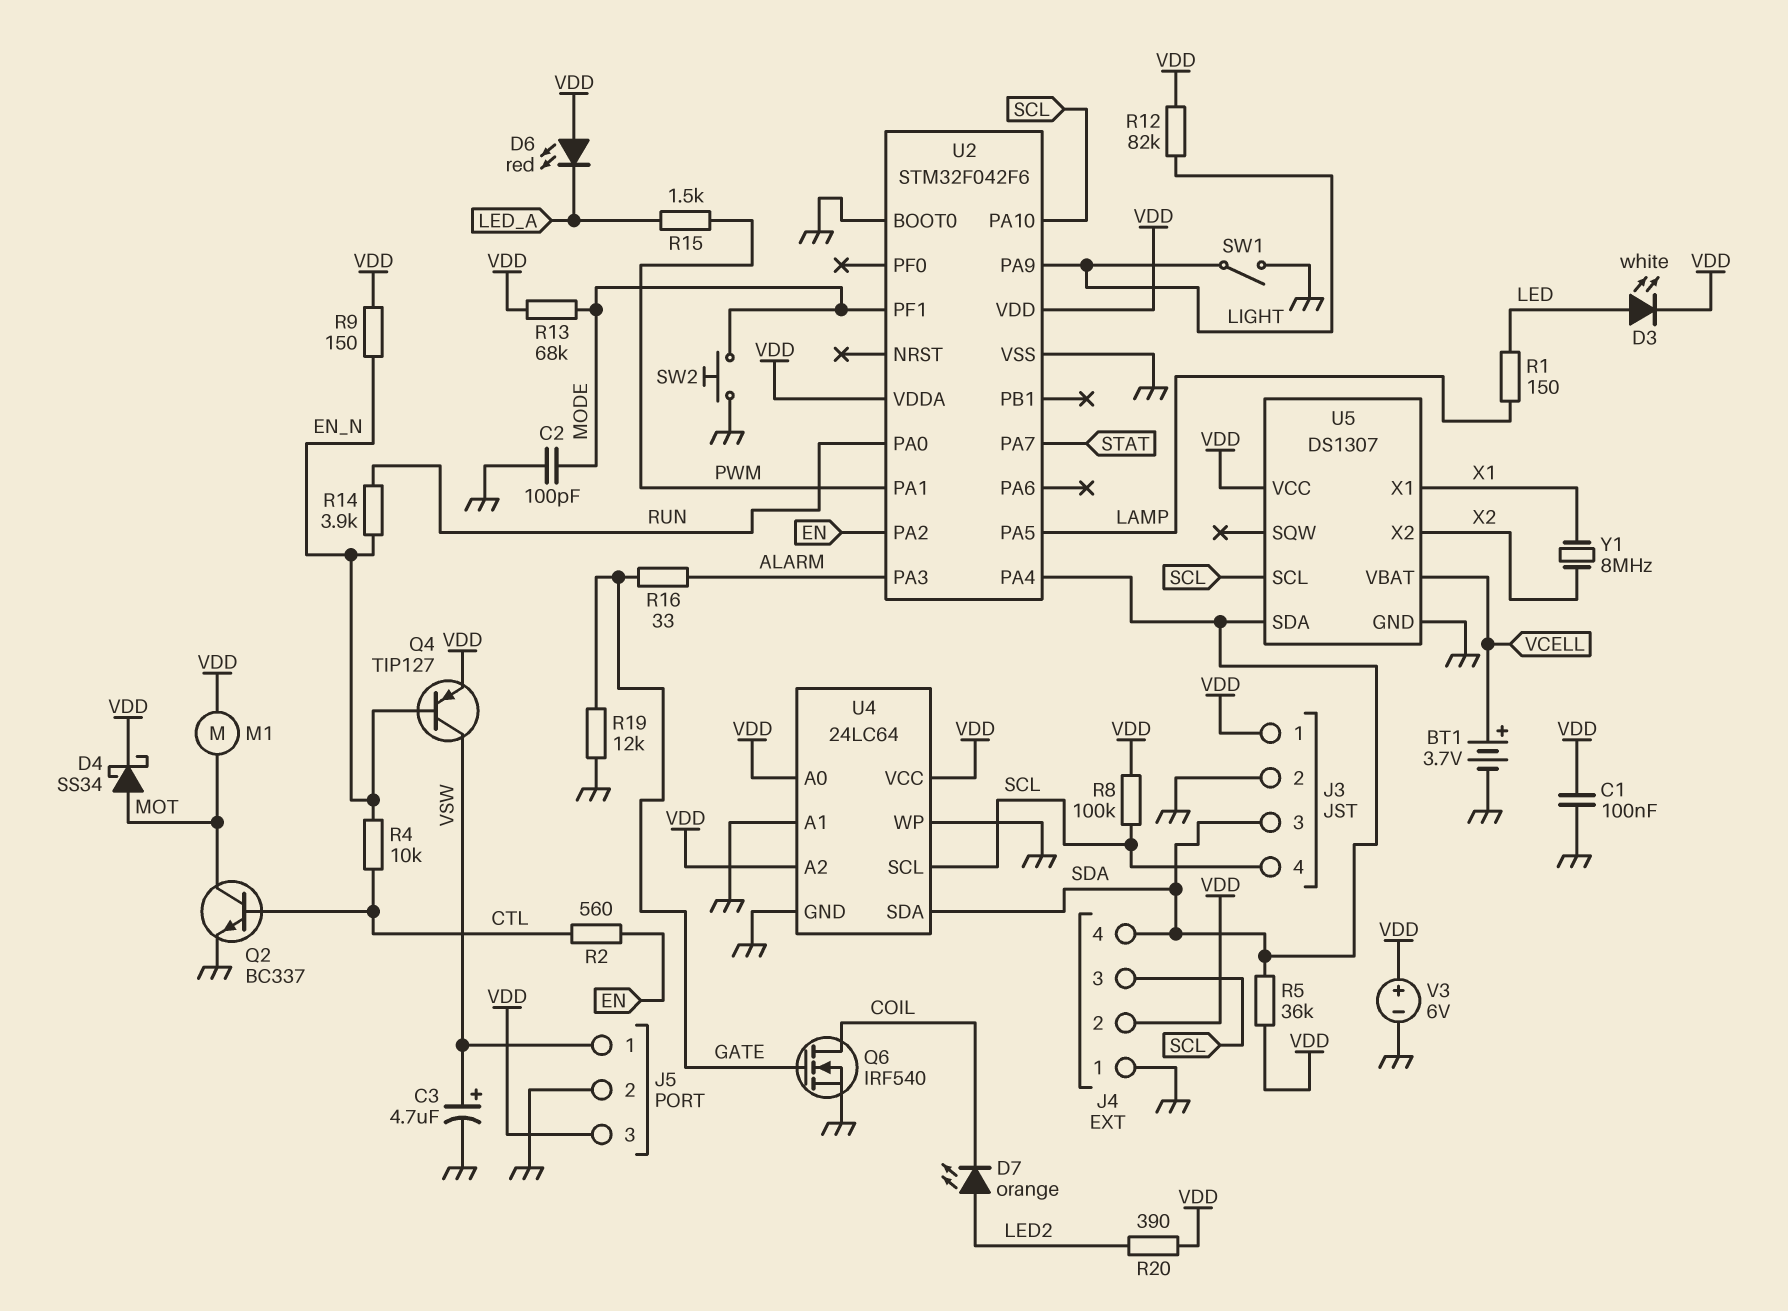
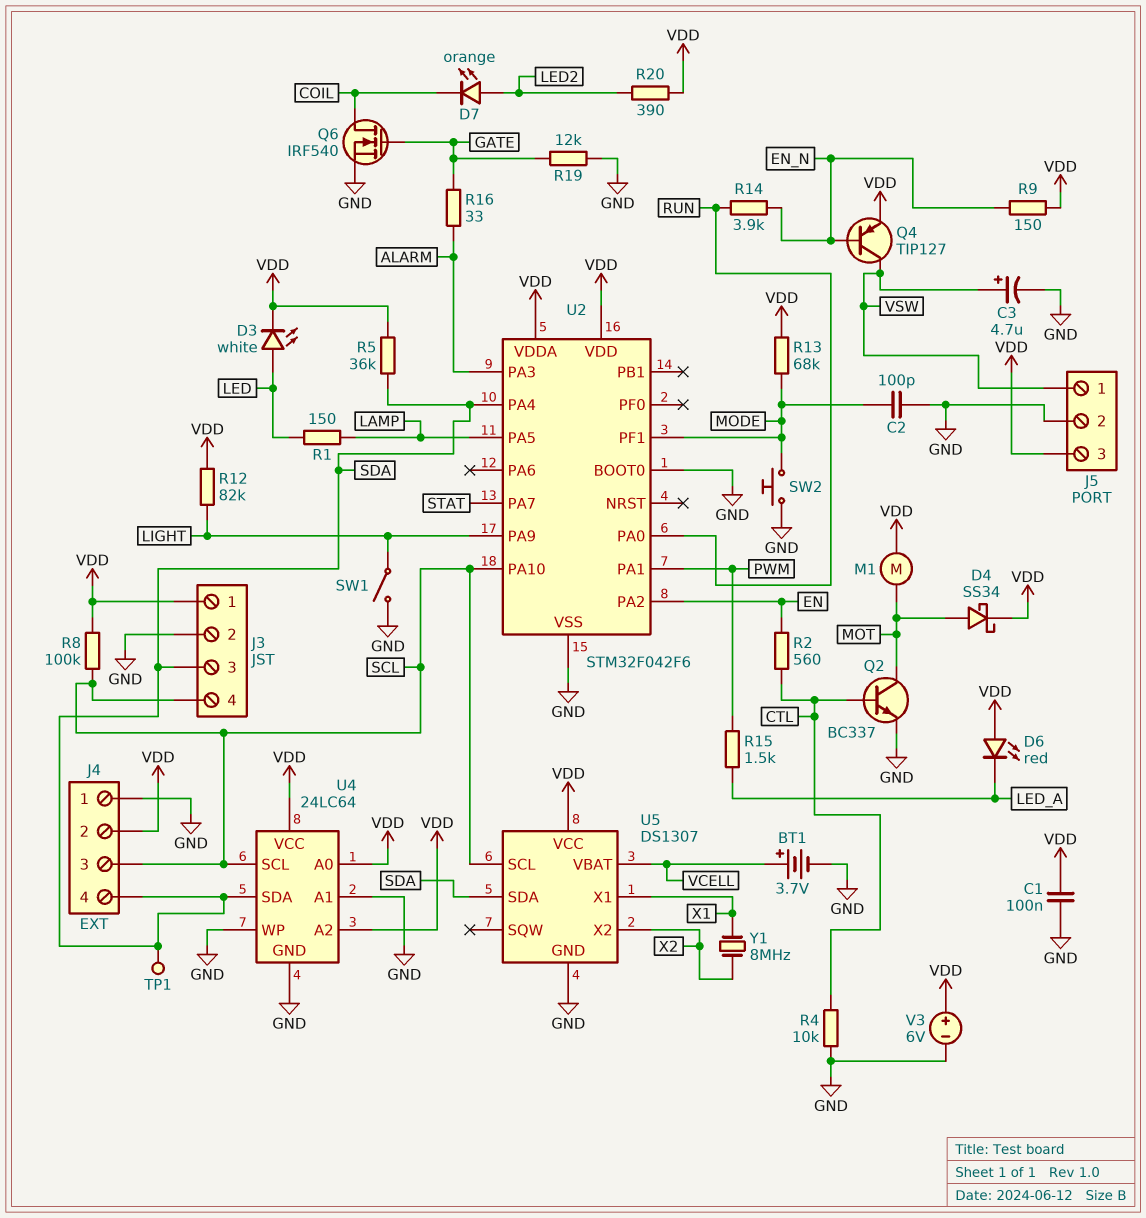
R4: 10k (CTL, EN_N) -> 10k (CTL, GND)
TP1: none -> test point (SDA)

